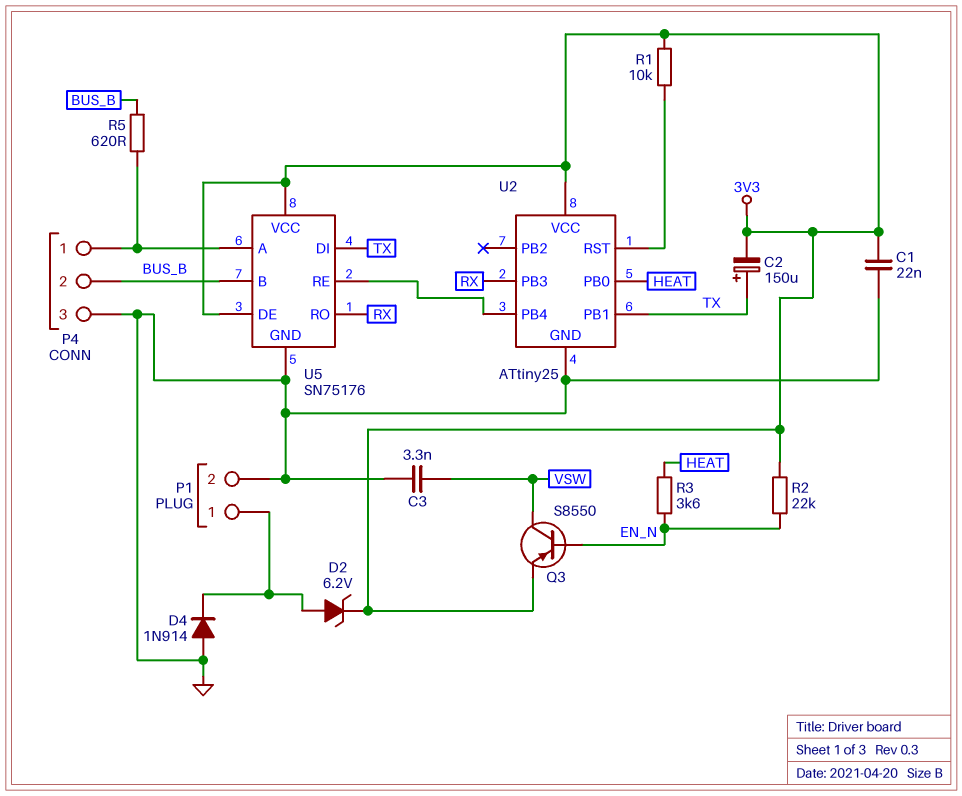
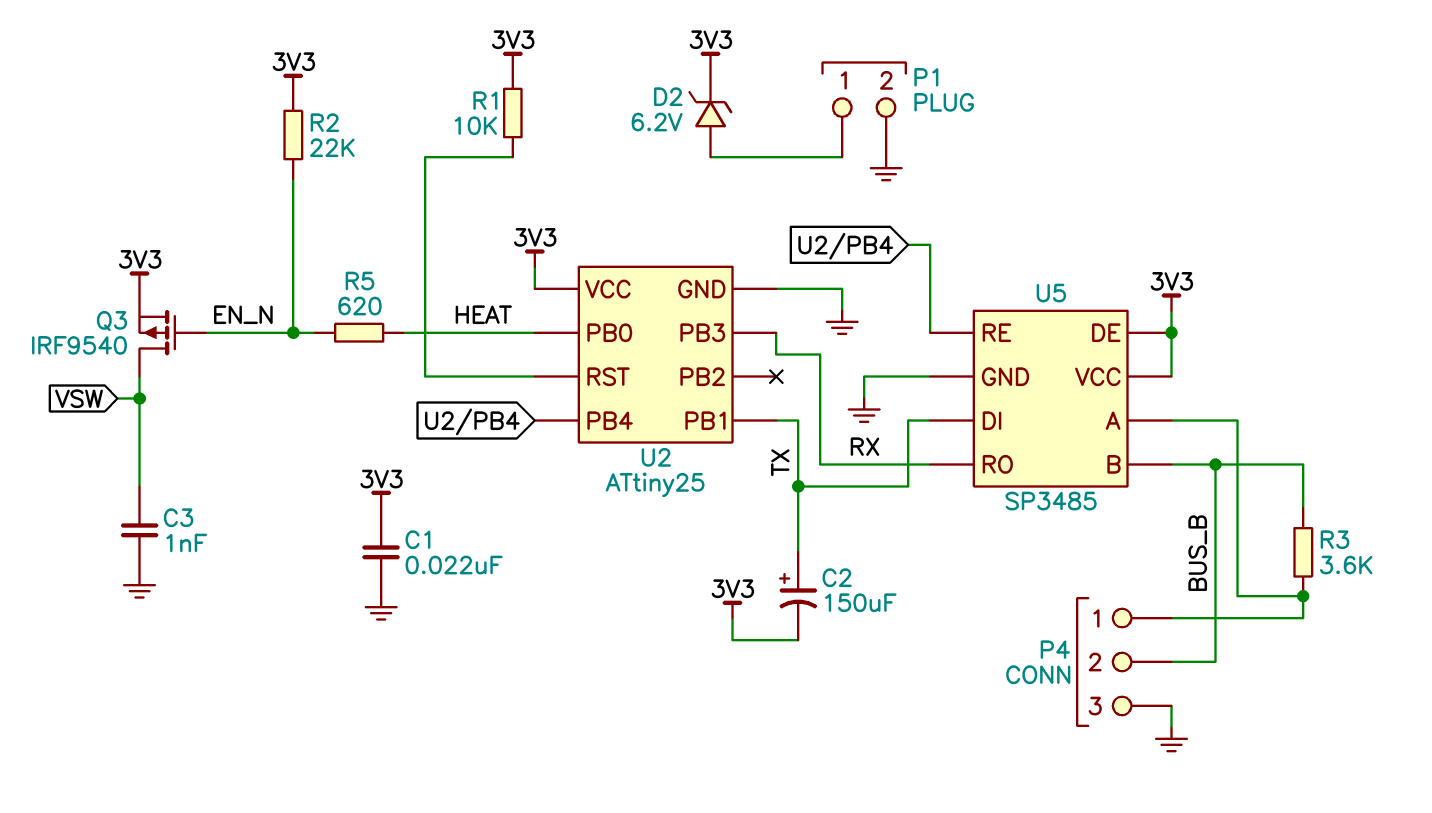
C3: 3.3nF (GND, VSW) -> 1nF (GND, VSW)
D4: diode 1N914 (A GND, K P1/1) -> none
Q3: PNP S8550 (B EN_N, C VSW, E 3V3) -> PMOS IRF9540 (G EN_N, D VSW, S 3V3)
R3: 3.6k (EN_N, HEAT) -> 3.6k (BUS_B, P4/1)
R5: 620 (BUS_B, P4/1) -> 620 (EN_N, HEAT)
U5: SN75176 -> SP3485

